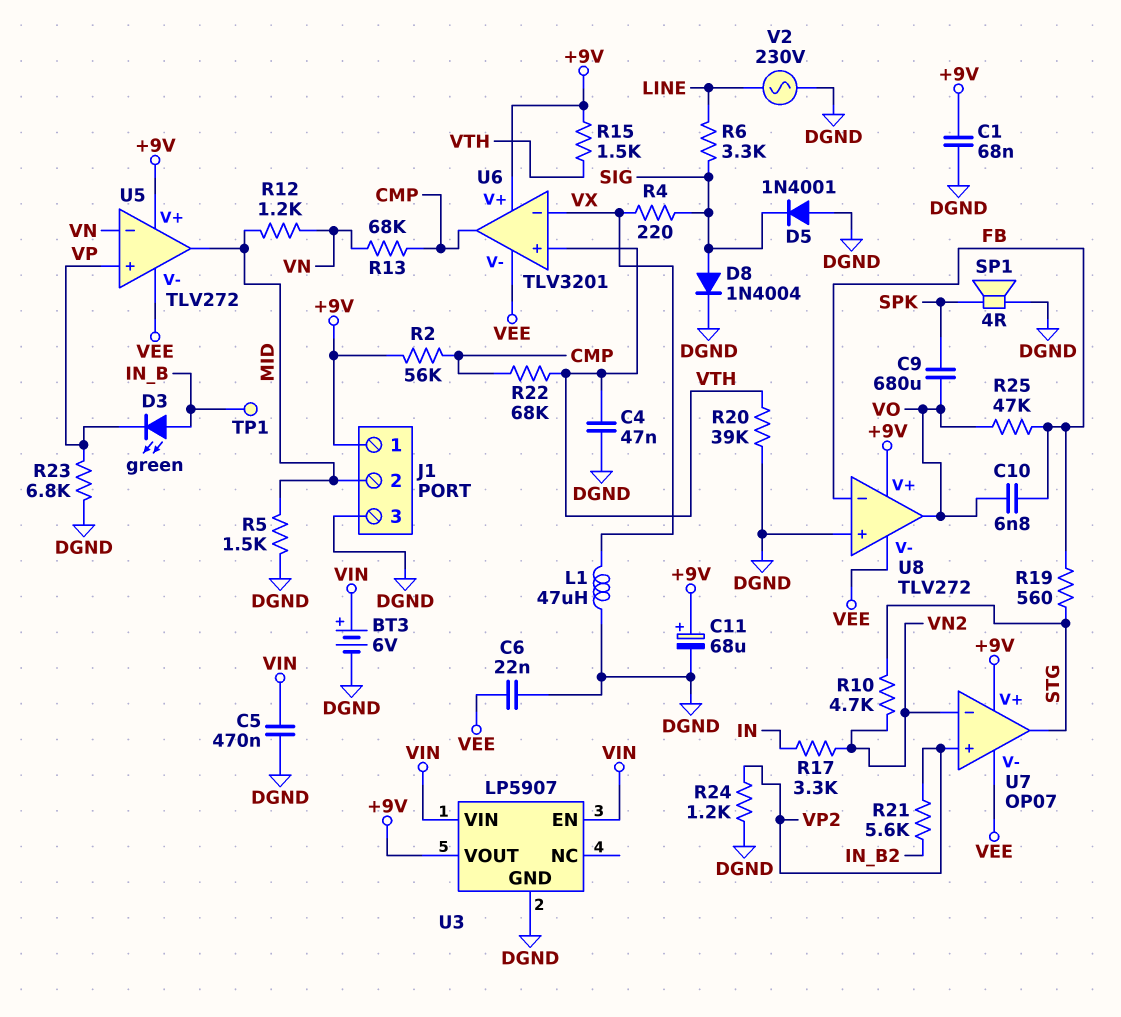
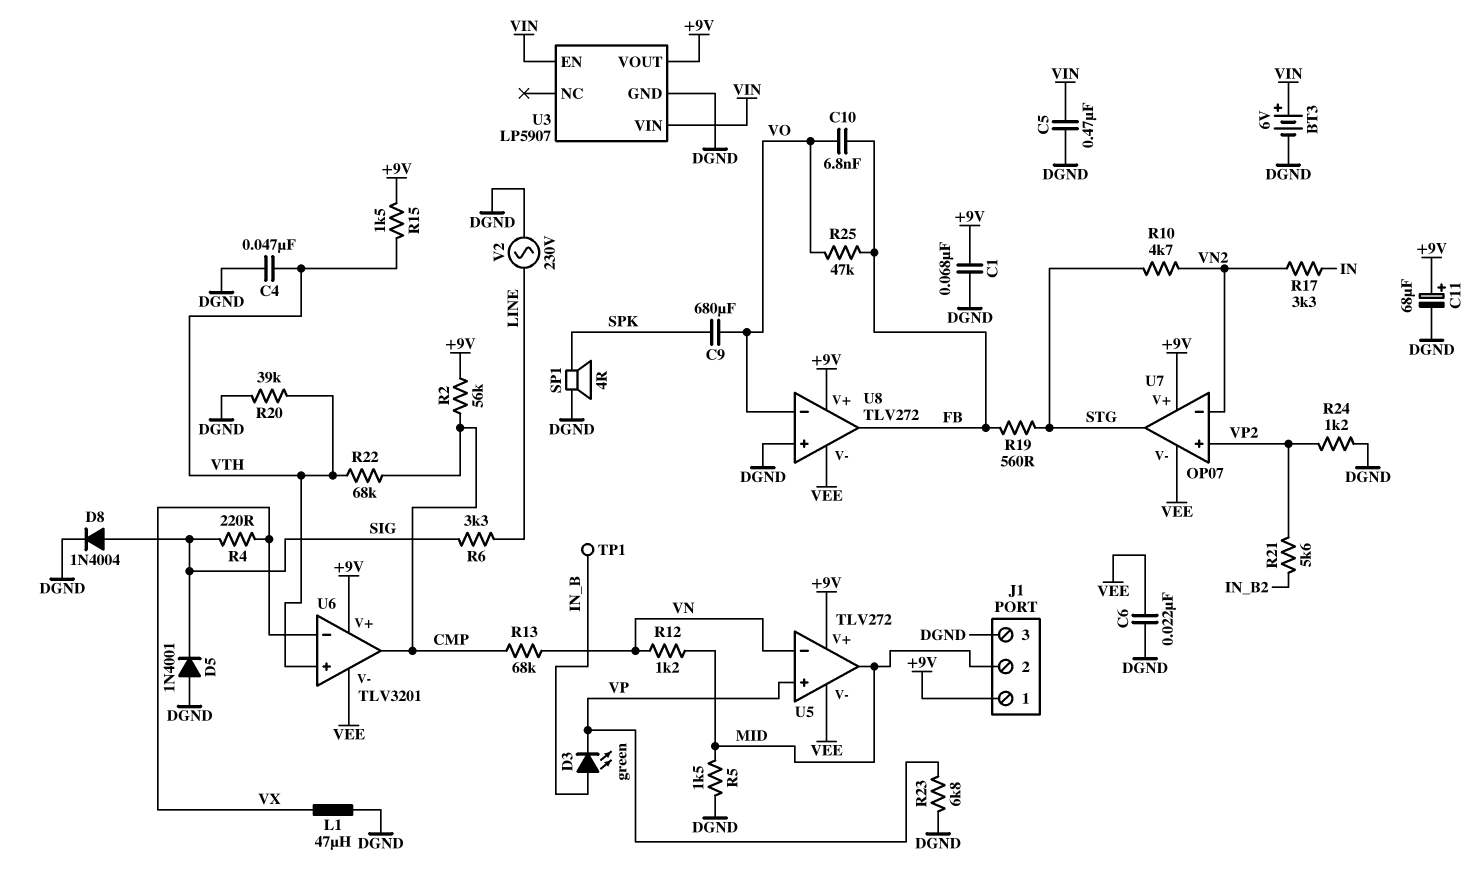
U8 pin in-: FB -> VO
U8 pin out: VO -> FB

